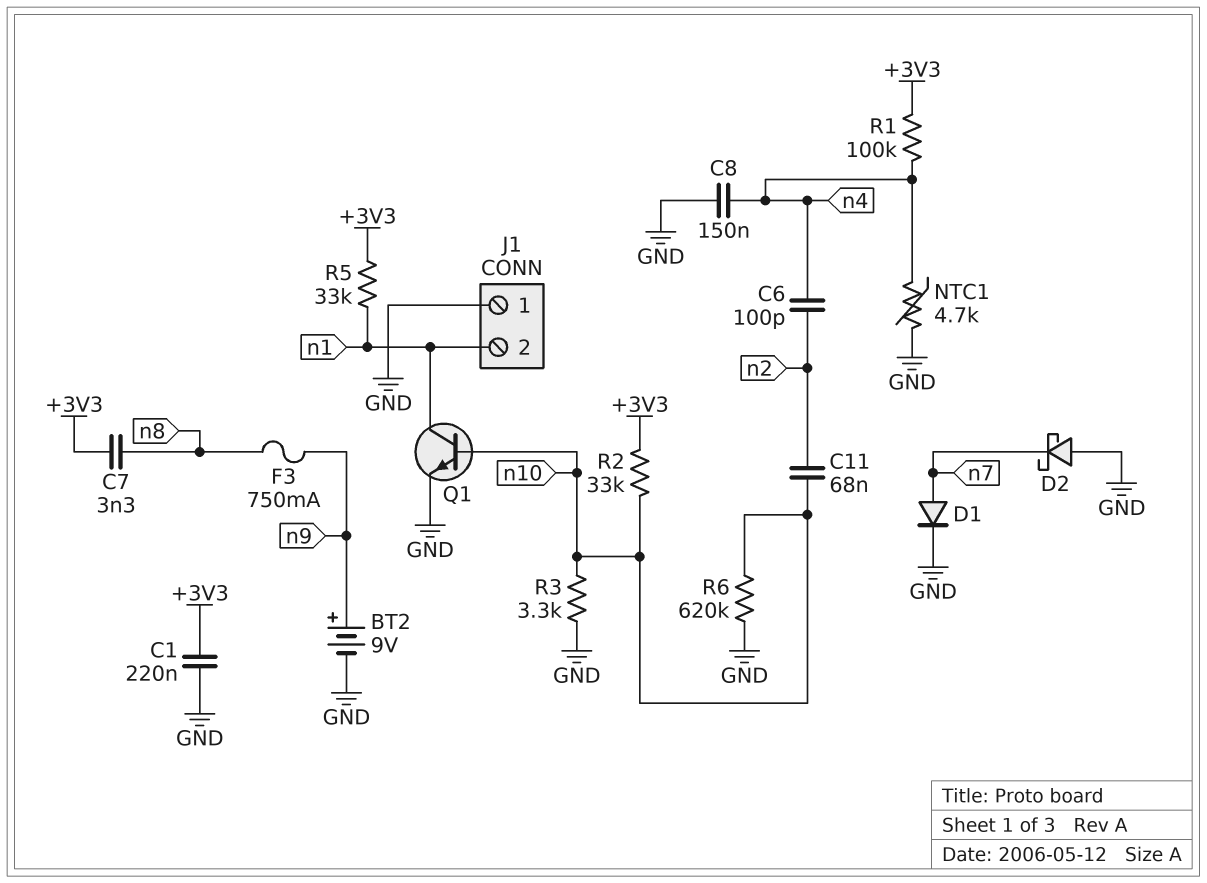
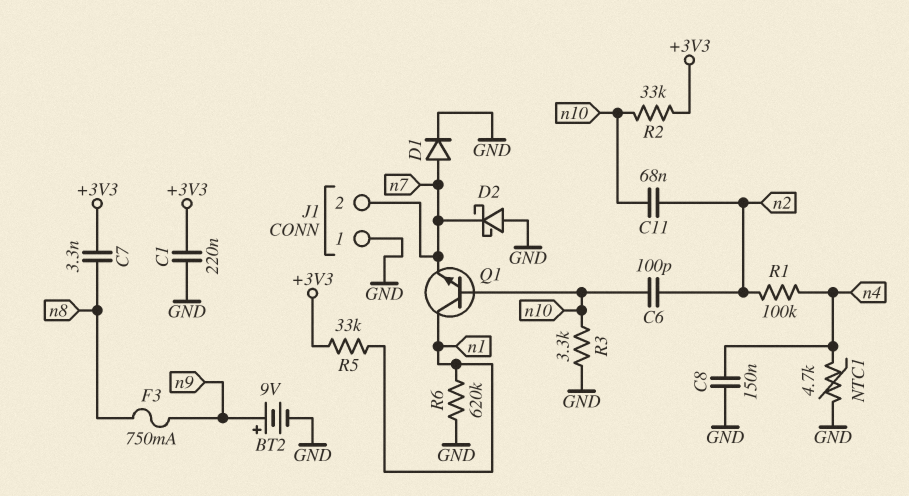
C6: 100pF (n2, n4) -> 100pF (n2, n10)
J1 pin 2: n1 -> n7
Q1: NPN (B n10, C n1, E GND) -> NPN (B n10, C n1, E n7)
R1: 100k (+3V3, n4) -> 100k (n2, n4)
R6: 620k (GND, n10) -> 620k (GND, n1)

